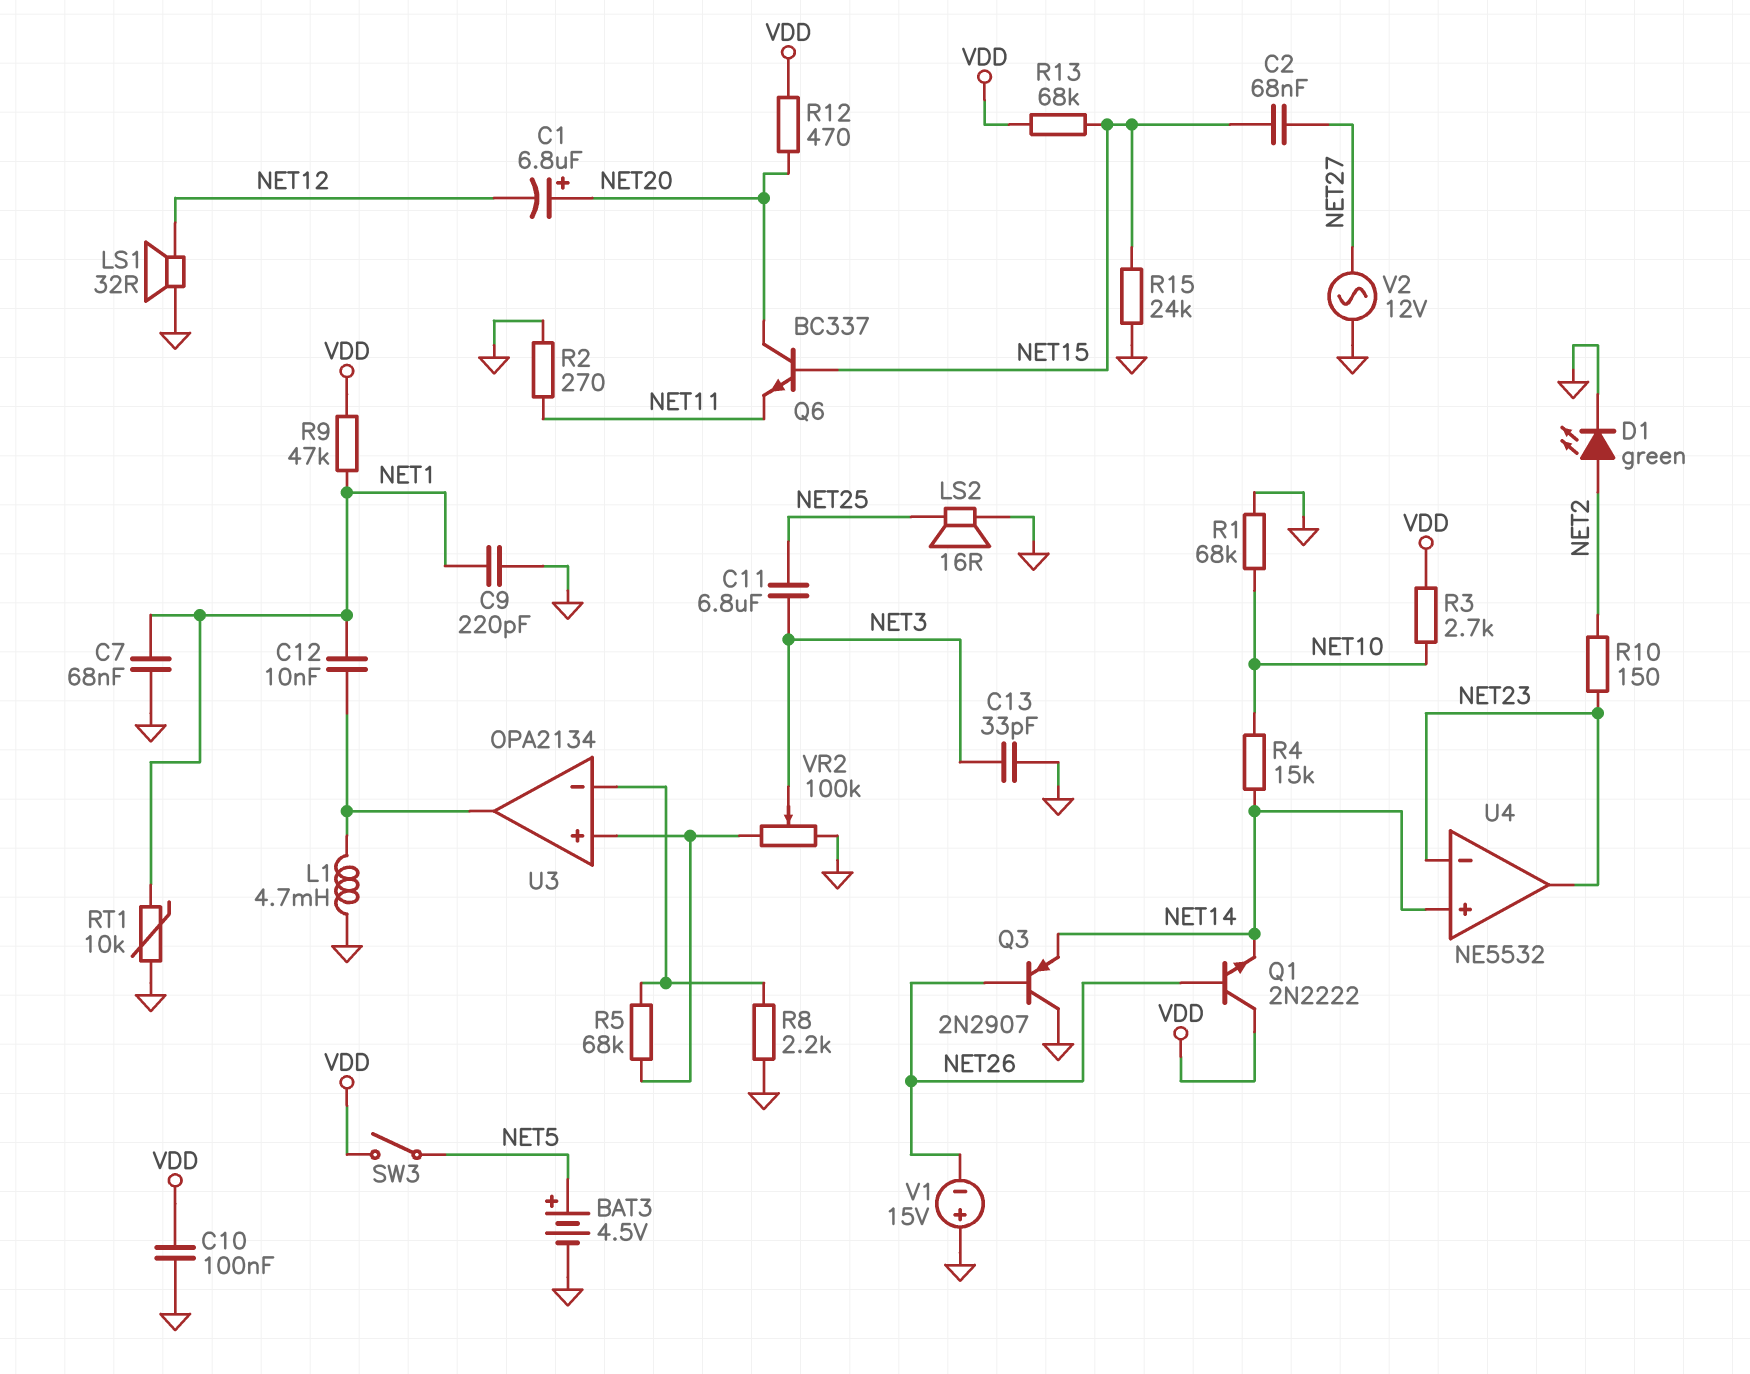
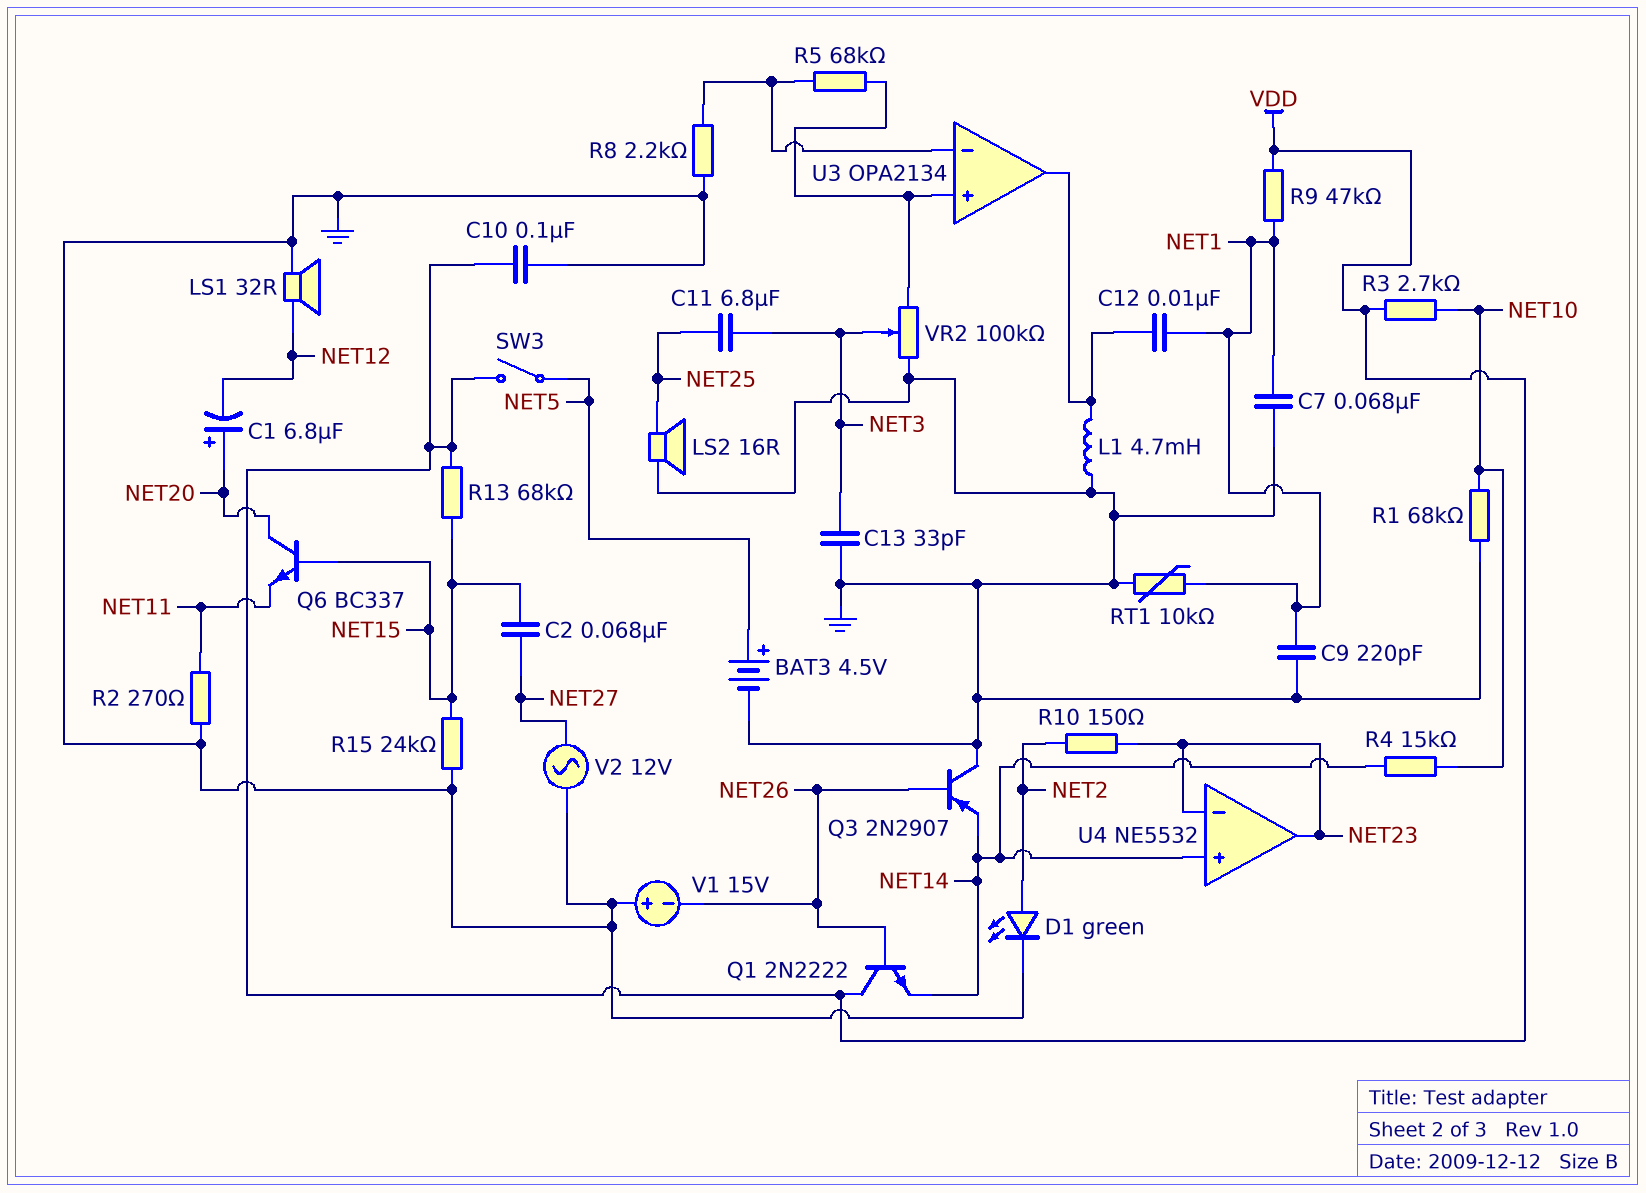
R12: 470 (NET20, VDD) -> none

